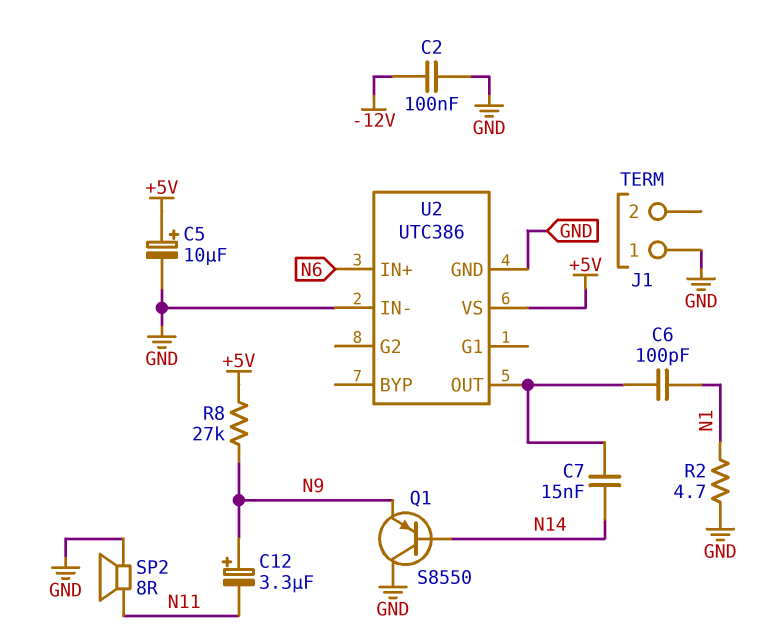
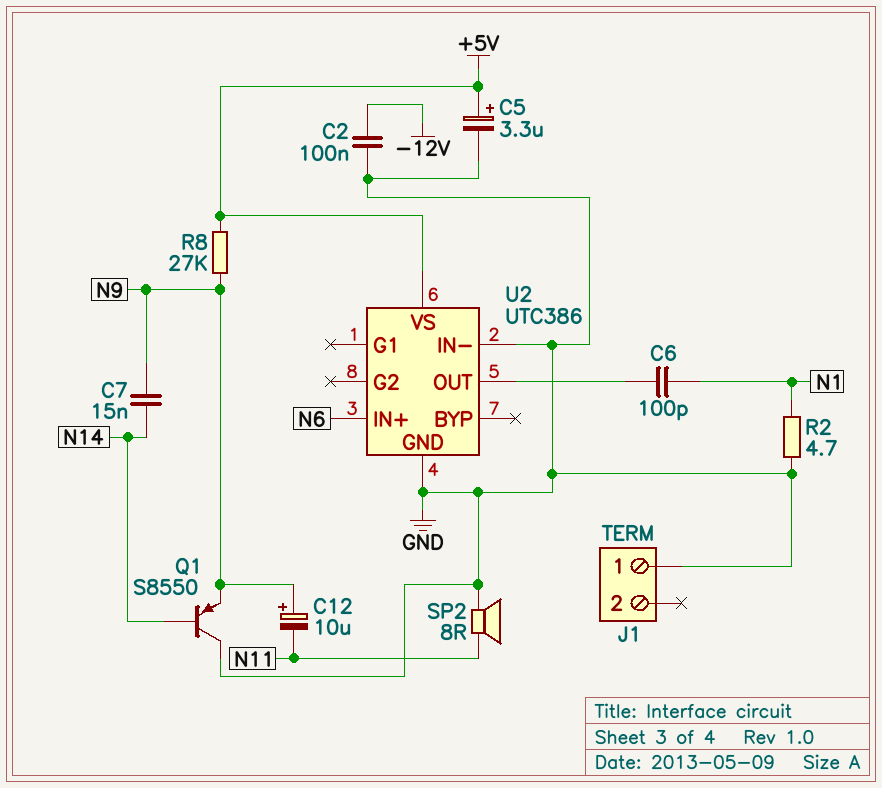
C5: 10uF (plus +5V, minus GND) -> 3.3uF (plus +5V, minus GND)
C7: 15nF (N14, U2/OUT) -> 15nF (N9, N14)
C12: 3.3uF (plus N9, minus N11) -> 10uF (plus N9, minus N11)

